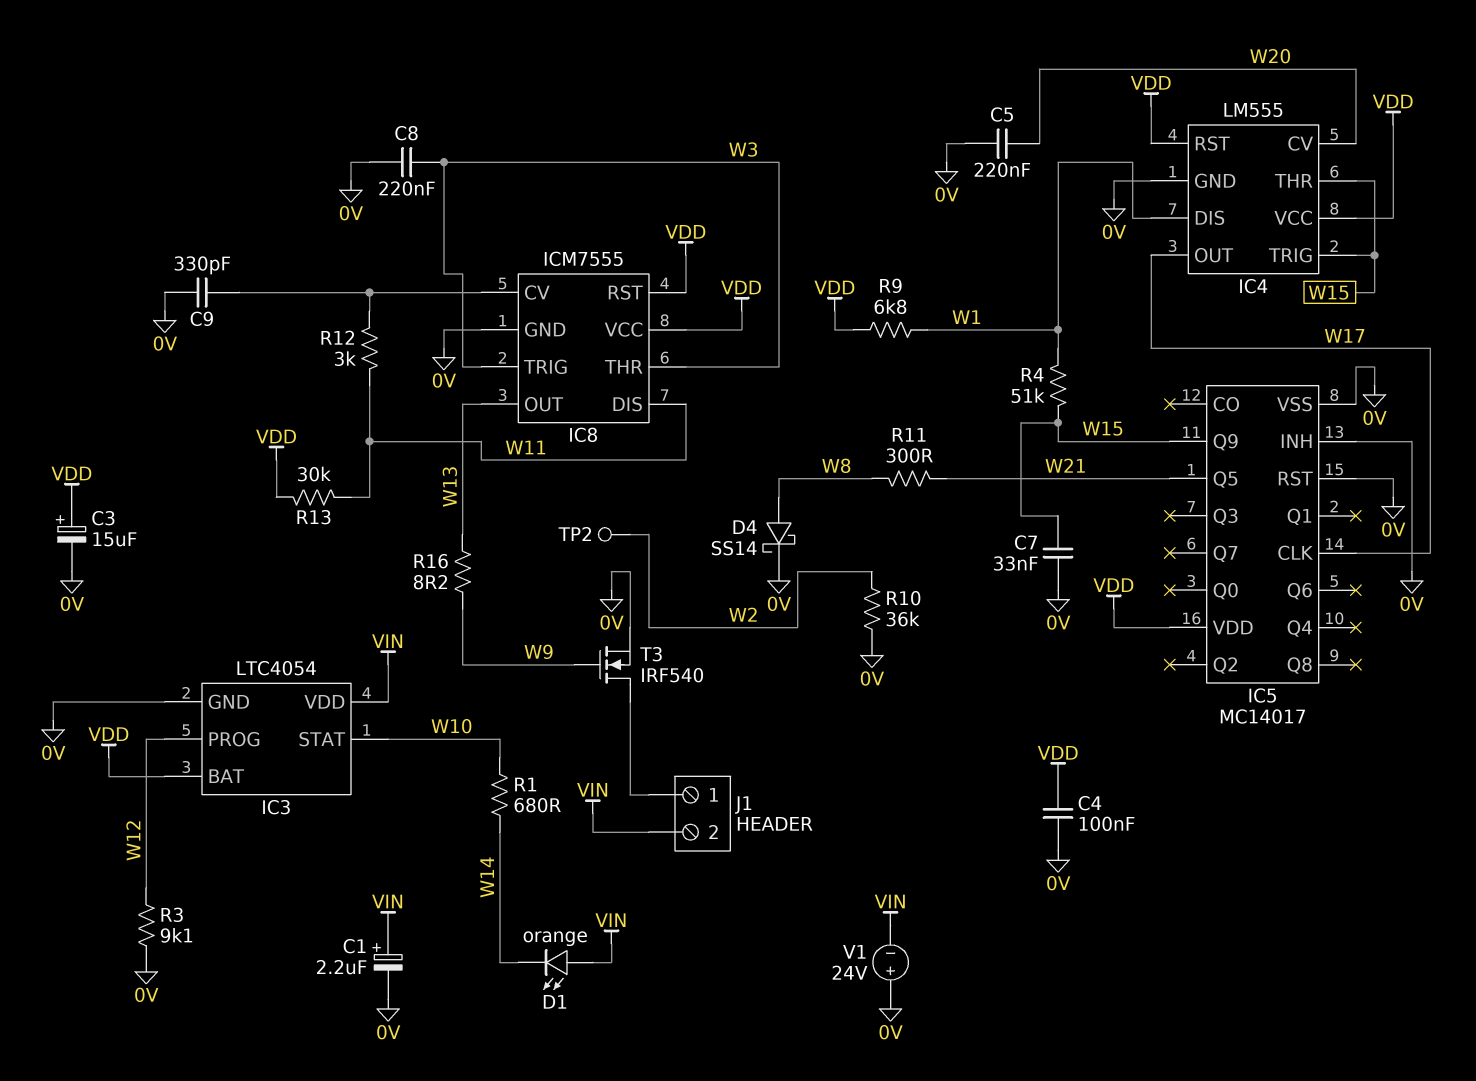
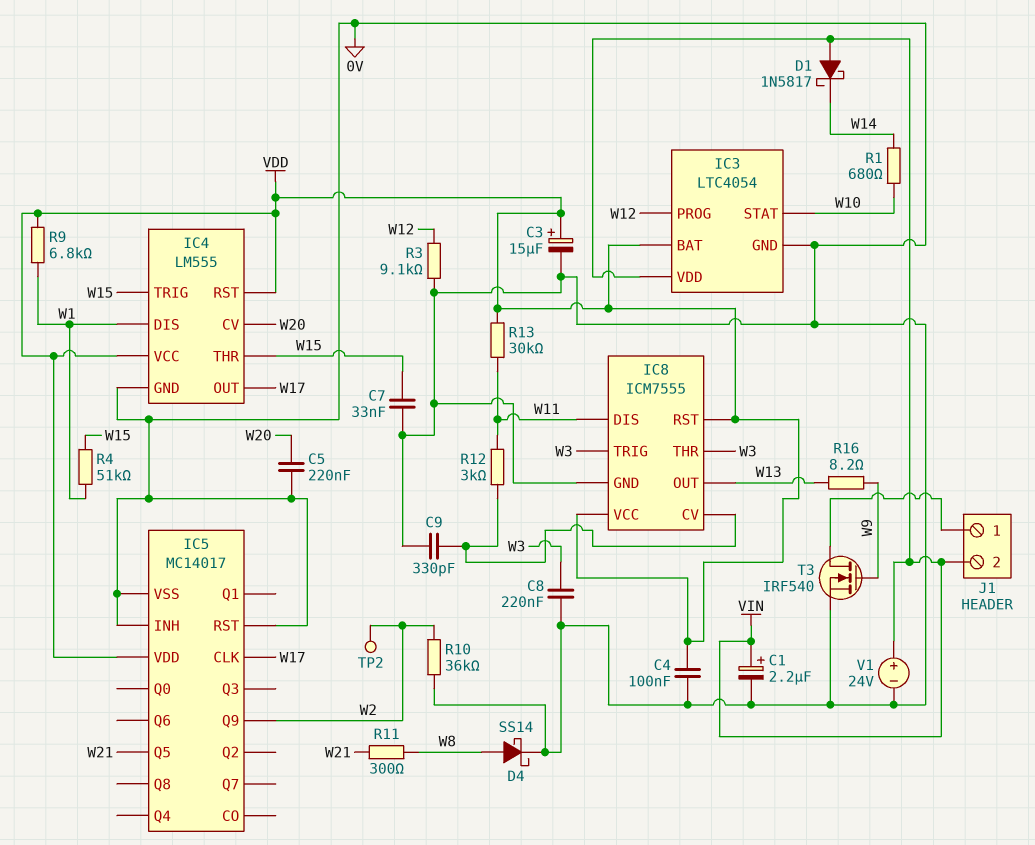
D1: LED orange (A VIN, K W14) -> schottky 1N5817 (A VIN, K W14)
IC5 pin Q9: W15 -> W2
V1: 24V (plus 0V, minus VIN) -> 24V (plus VIN, minus 0V)

